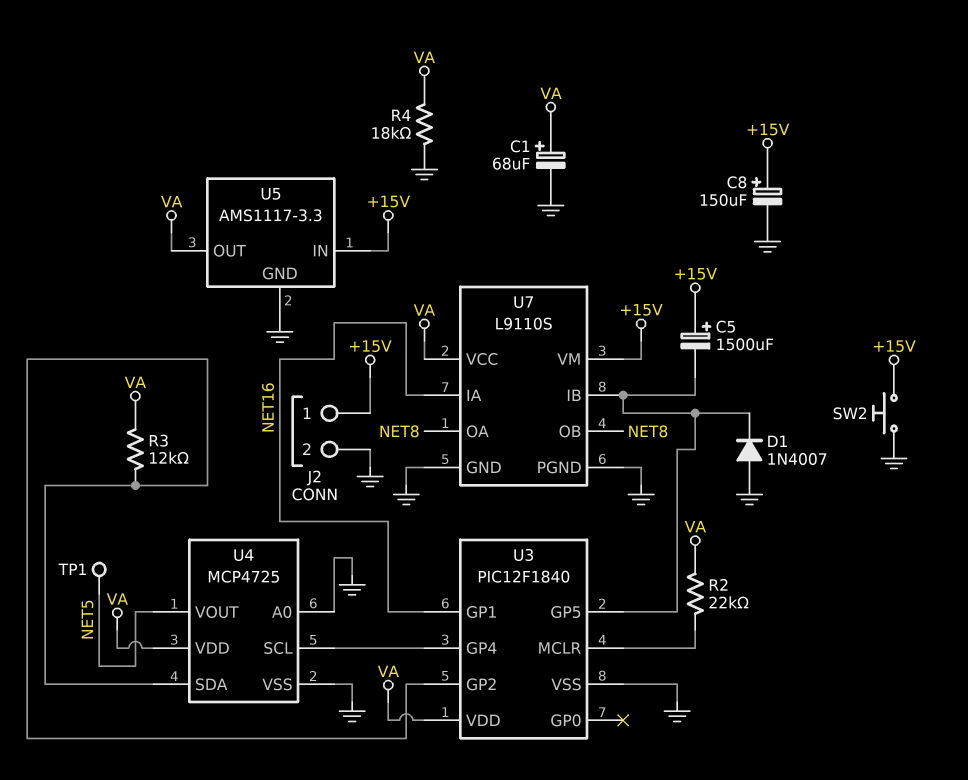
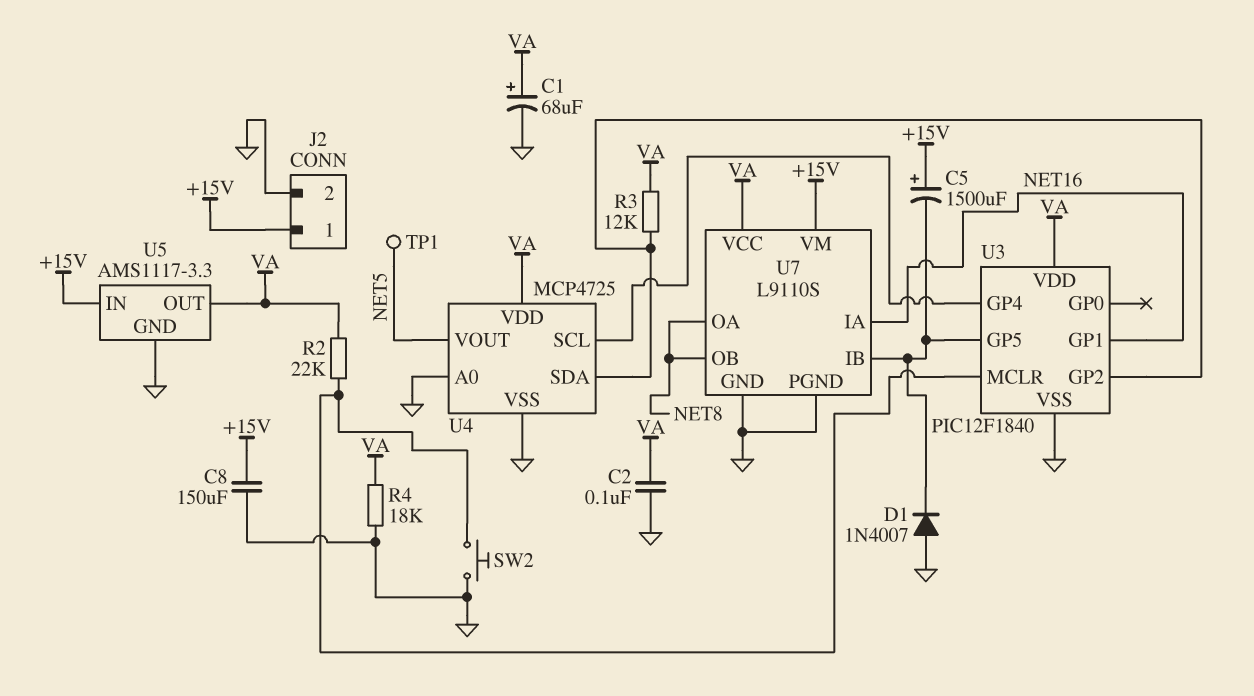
C2: none -> 100nF (GND, VA)
C8: 150uF (plus +15V, minus GND) -> 150uF (+15V, GND)
SW2: button (+15V, GND) -> button (GND, U3/MCLR)

